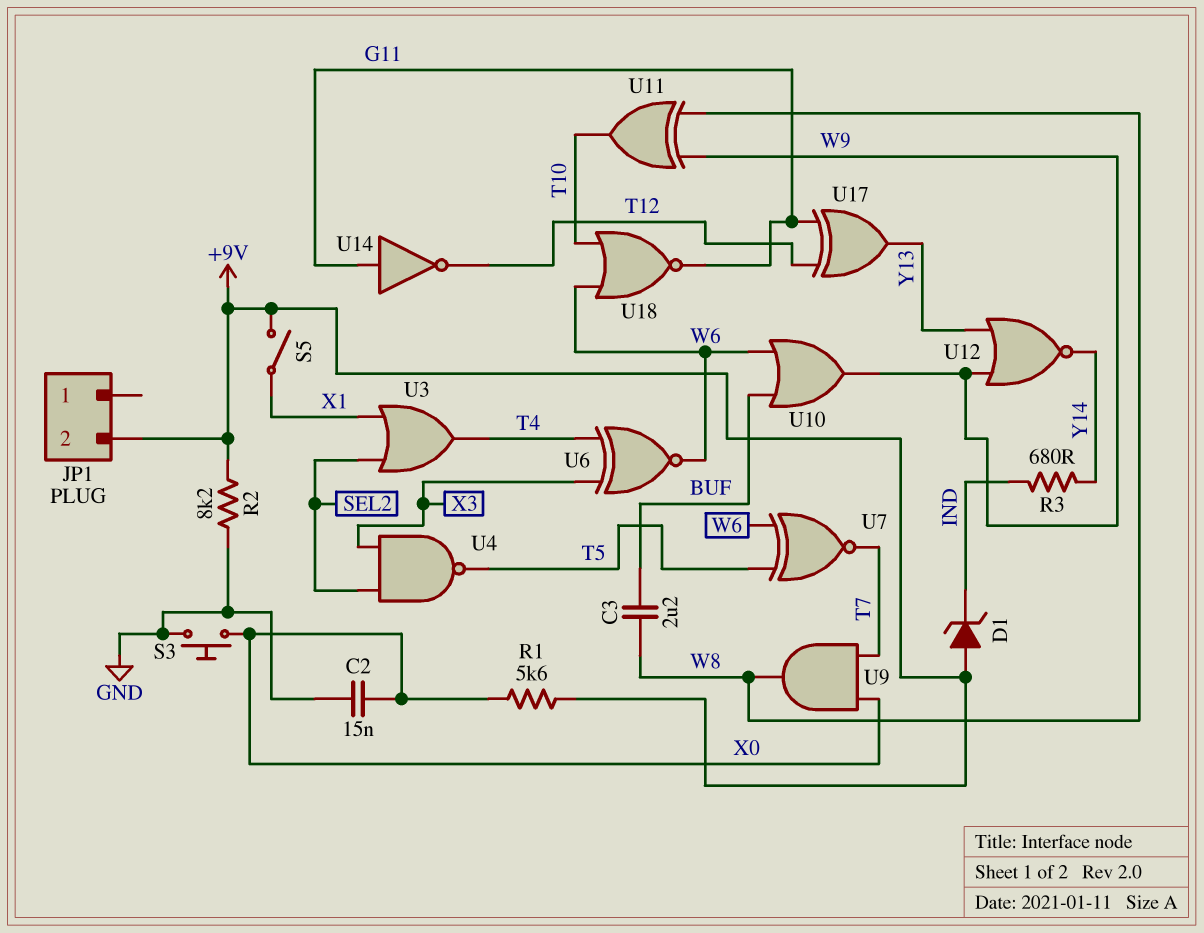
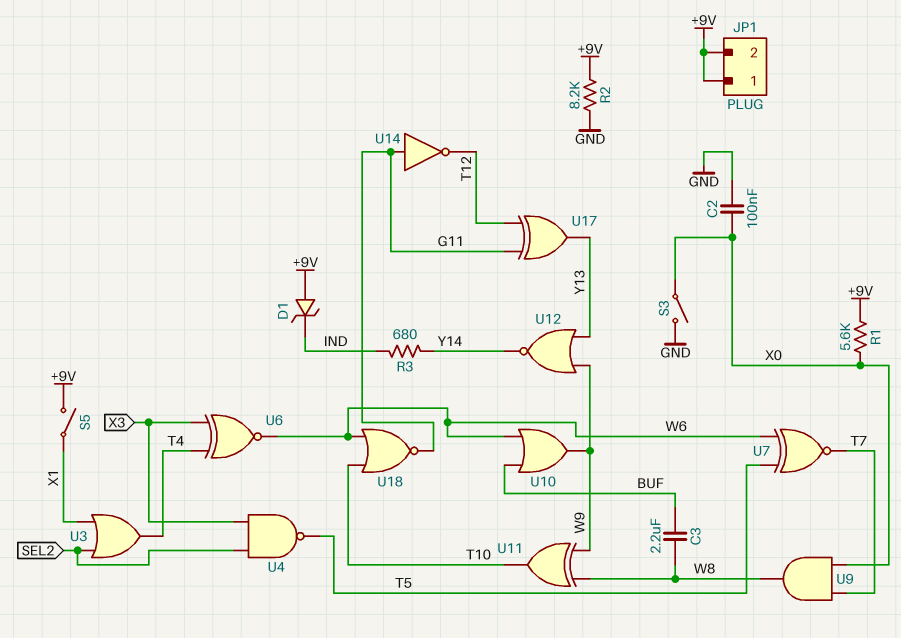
C2: 15nF (GND, X0) -> 100nF (GND, X0)
JP1 pin 1: none -> +9V
S3: button (GND, X0) -> switch (GND, X0)

